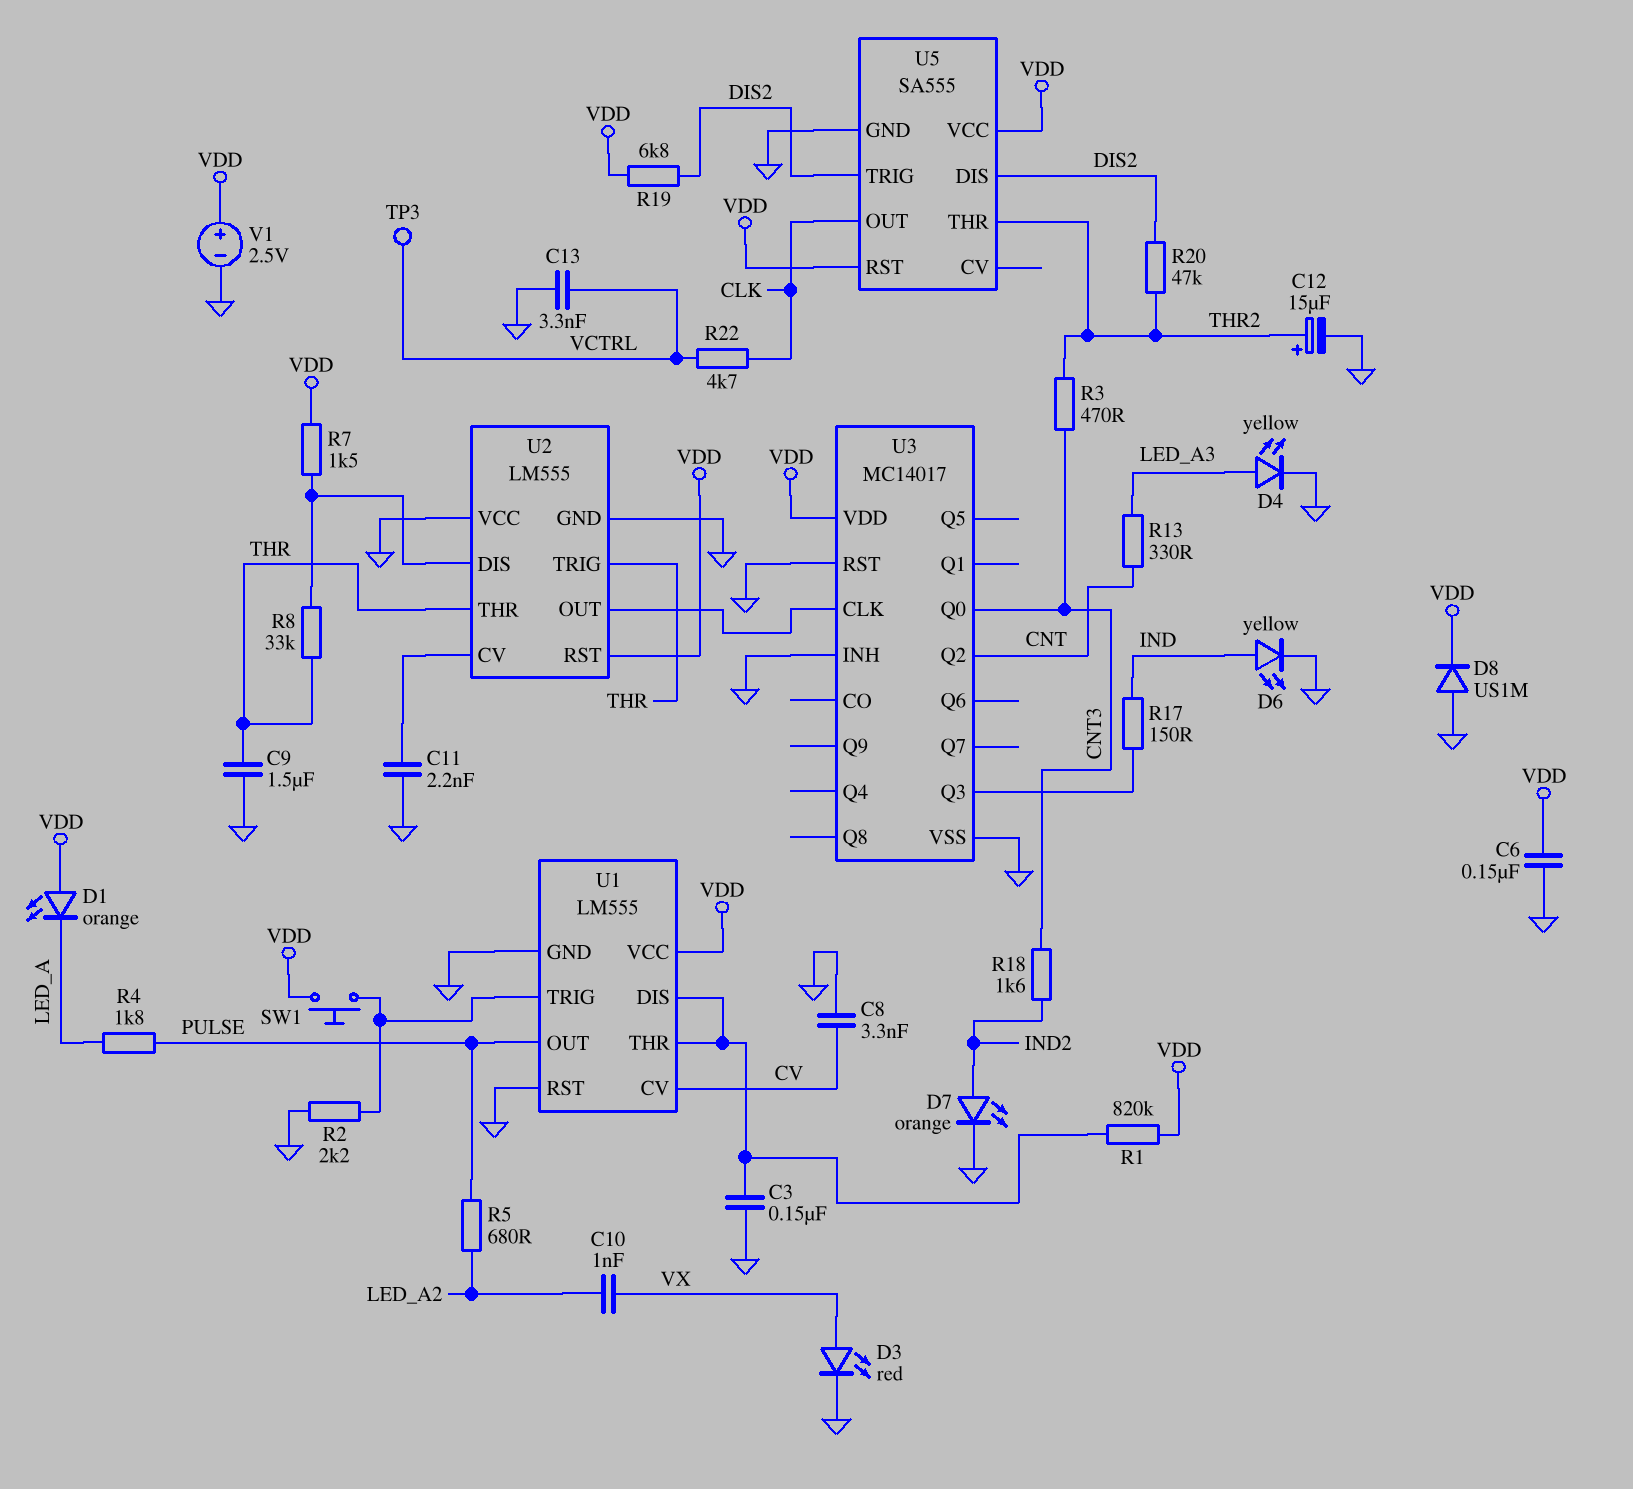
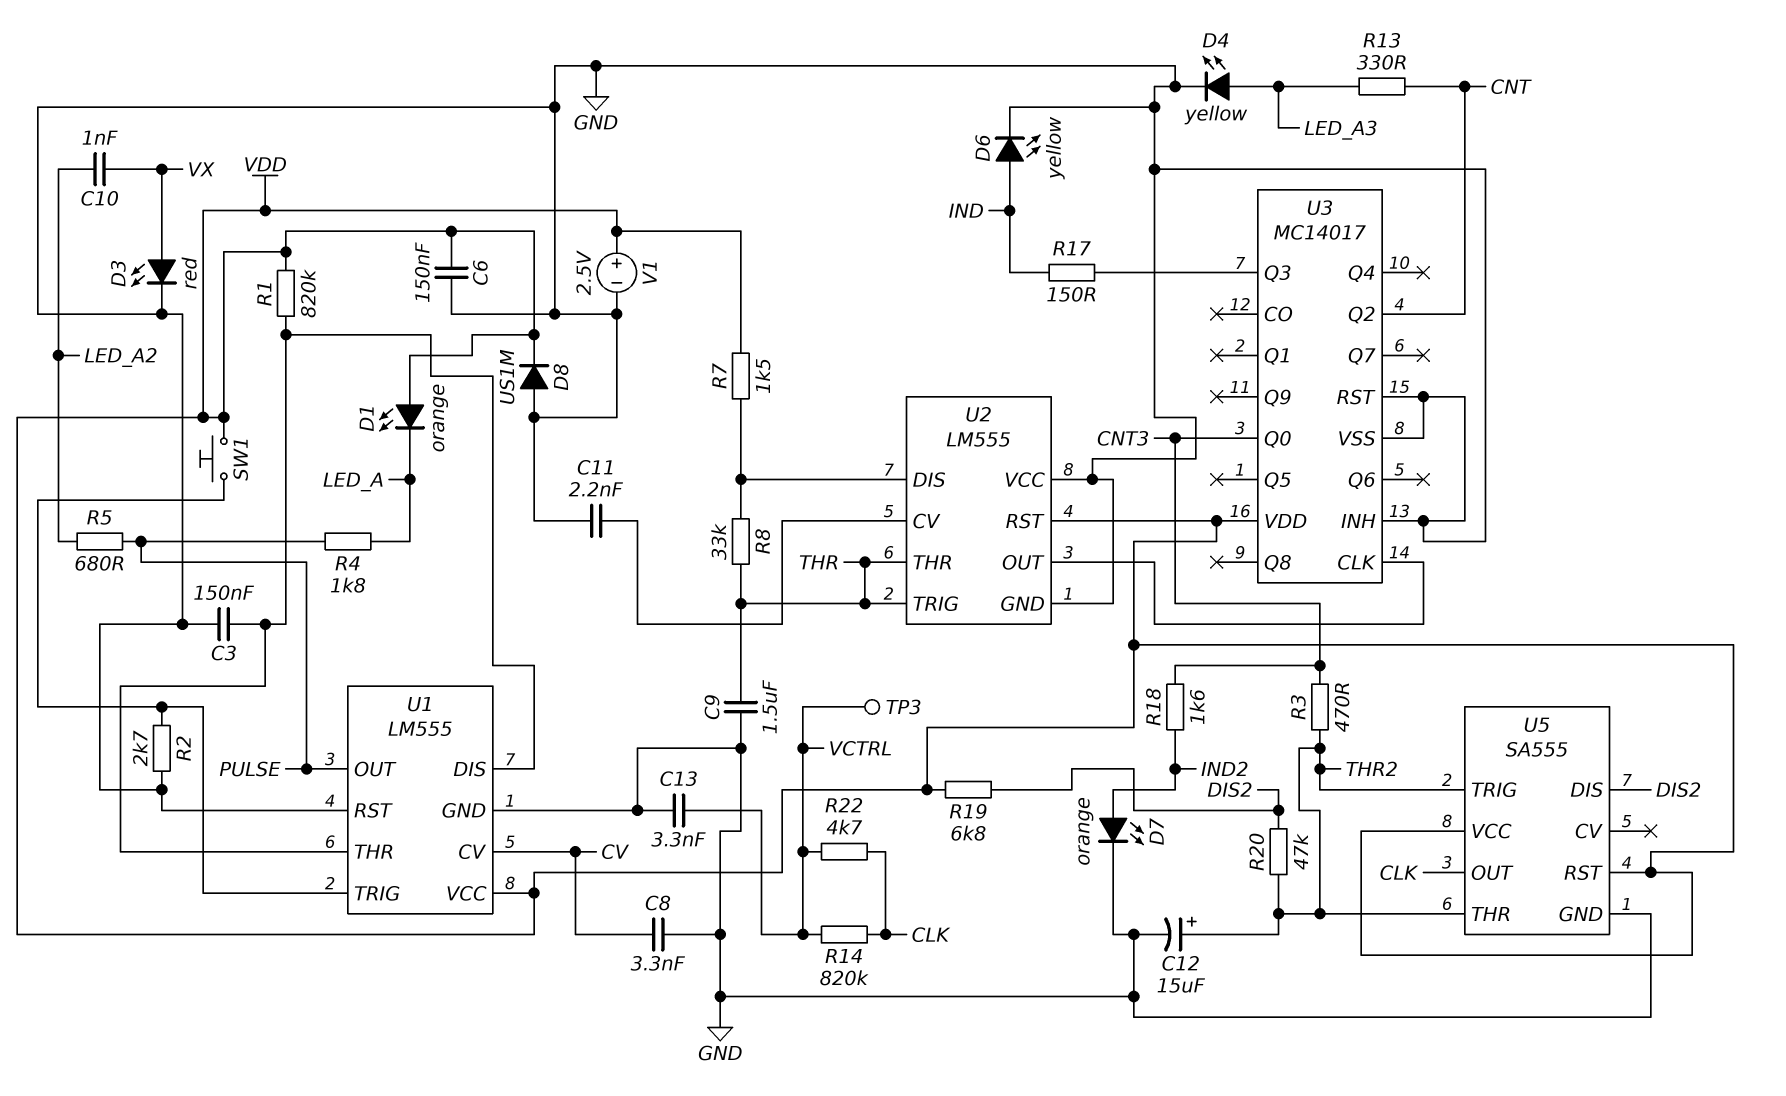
R2: 2.2k (GND, U1/TRIG) -> 2.7k (GND, U1/TRIG)
R14: none -> 820k (CLK, VCTRL)
U5 pin TRIG: DIS2 -> THR2

